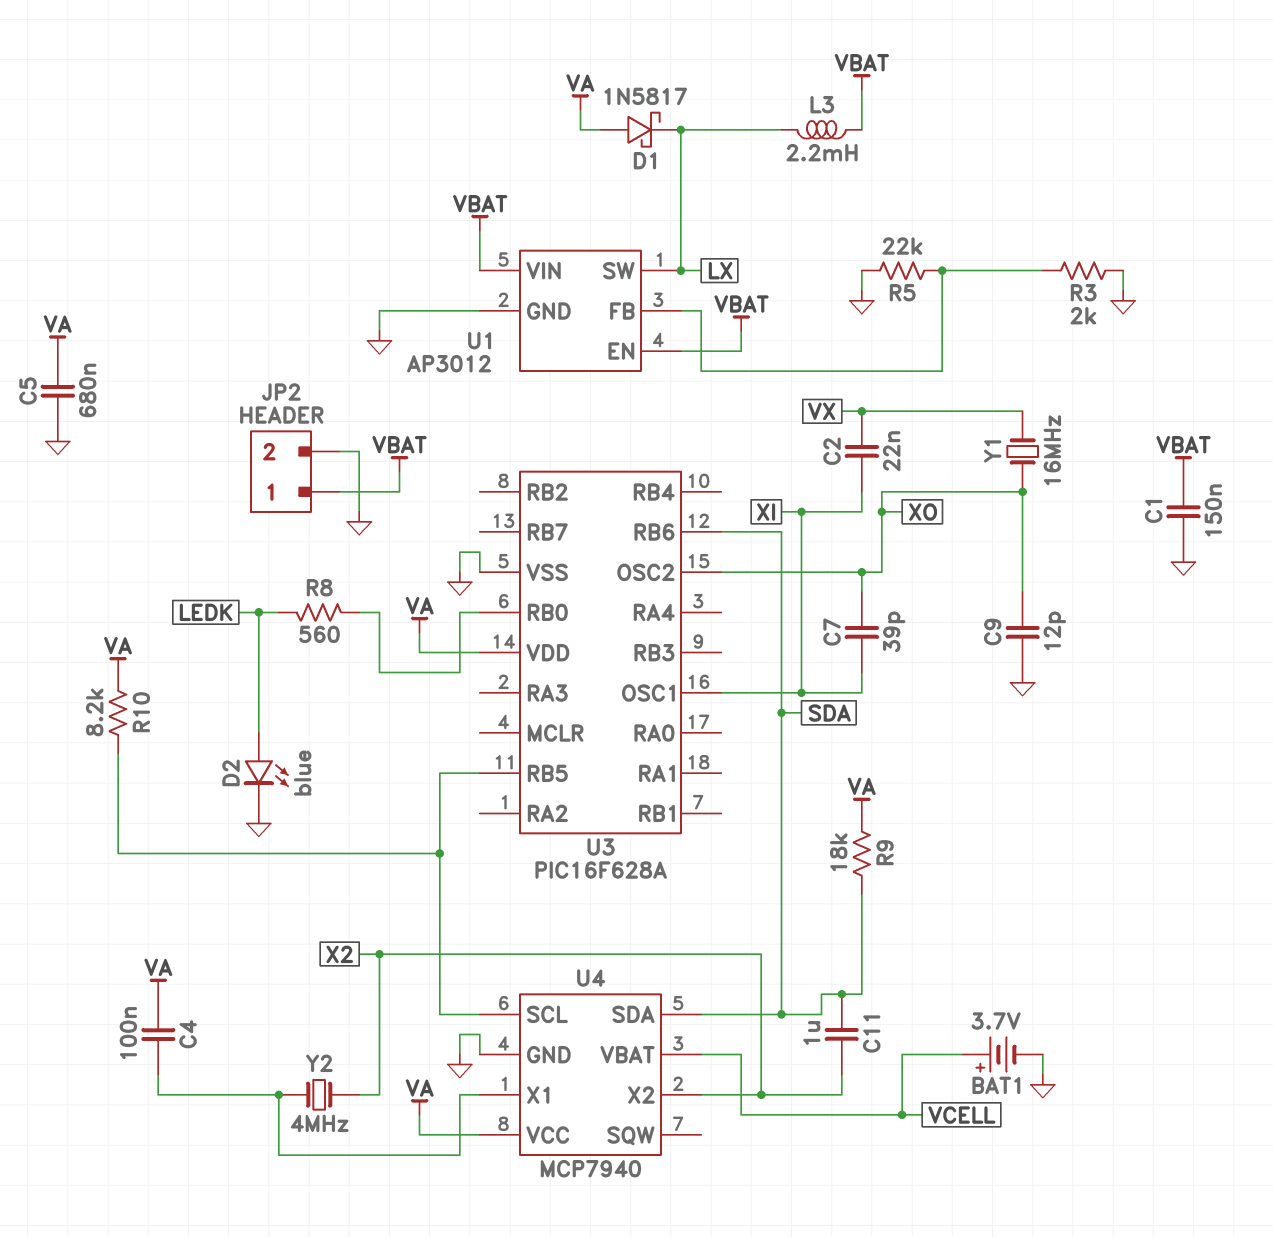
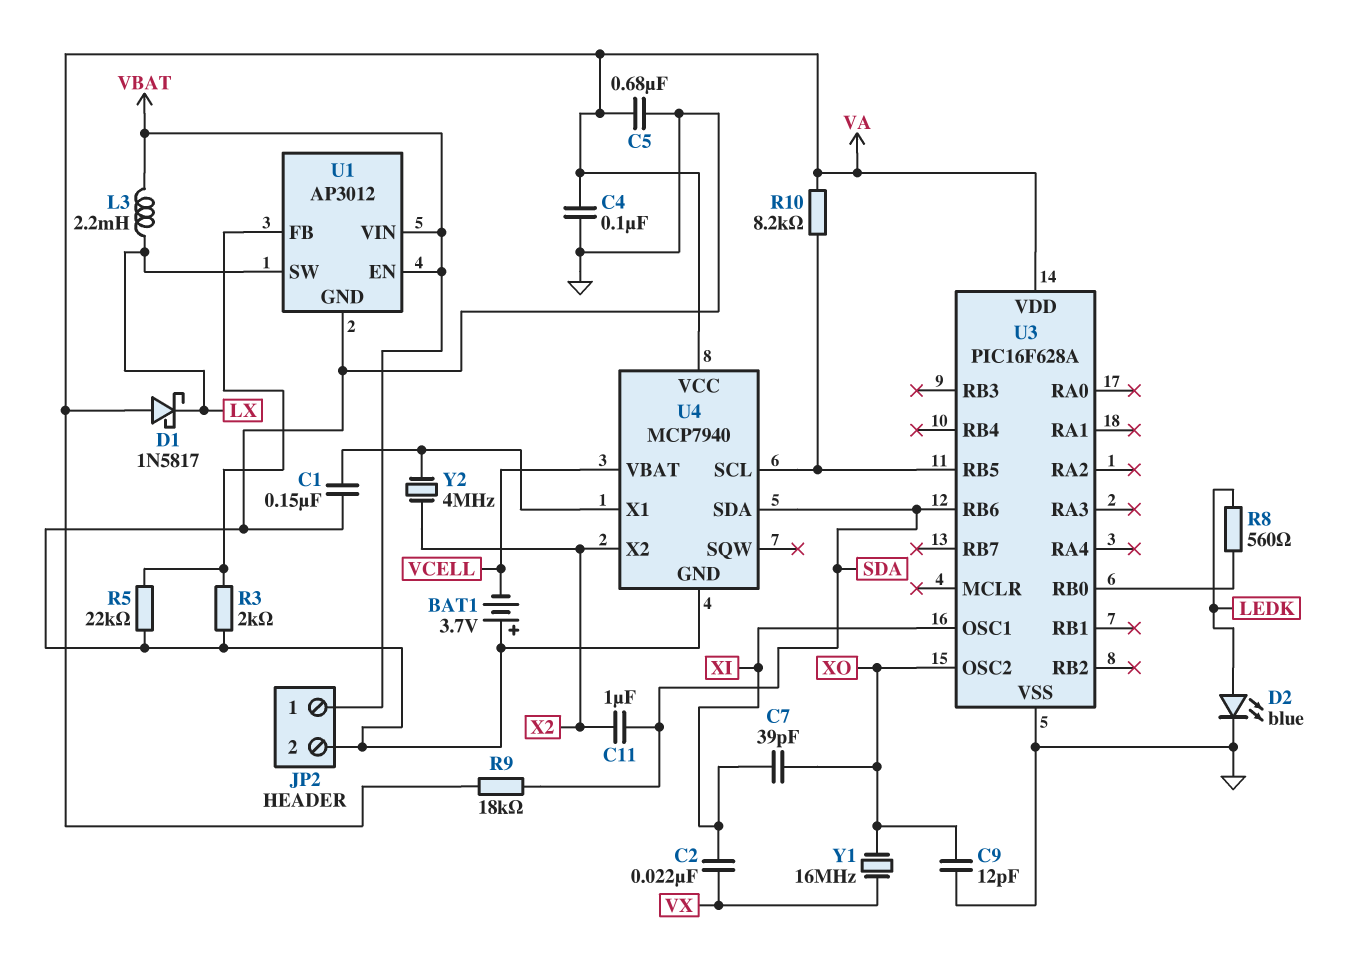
BAT1: 3.7V (plus VCELL, minus GND) -> 3.7V (plus GND, minus VCELL)
C1: 150nF (GND, VBAT) -> 150nF (GND, U4/X1)
C4: 100nF (U4/X1, VA) -> 100nF (GND, VA)

